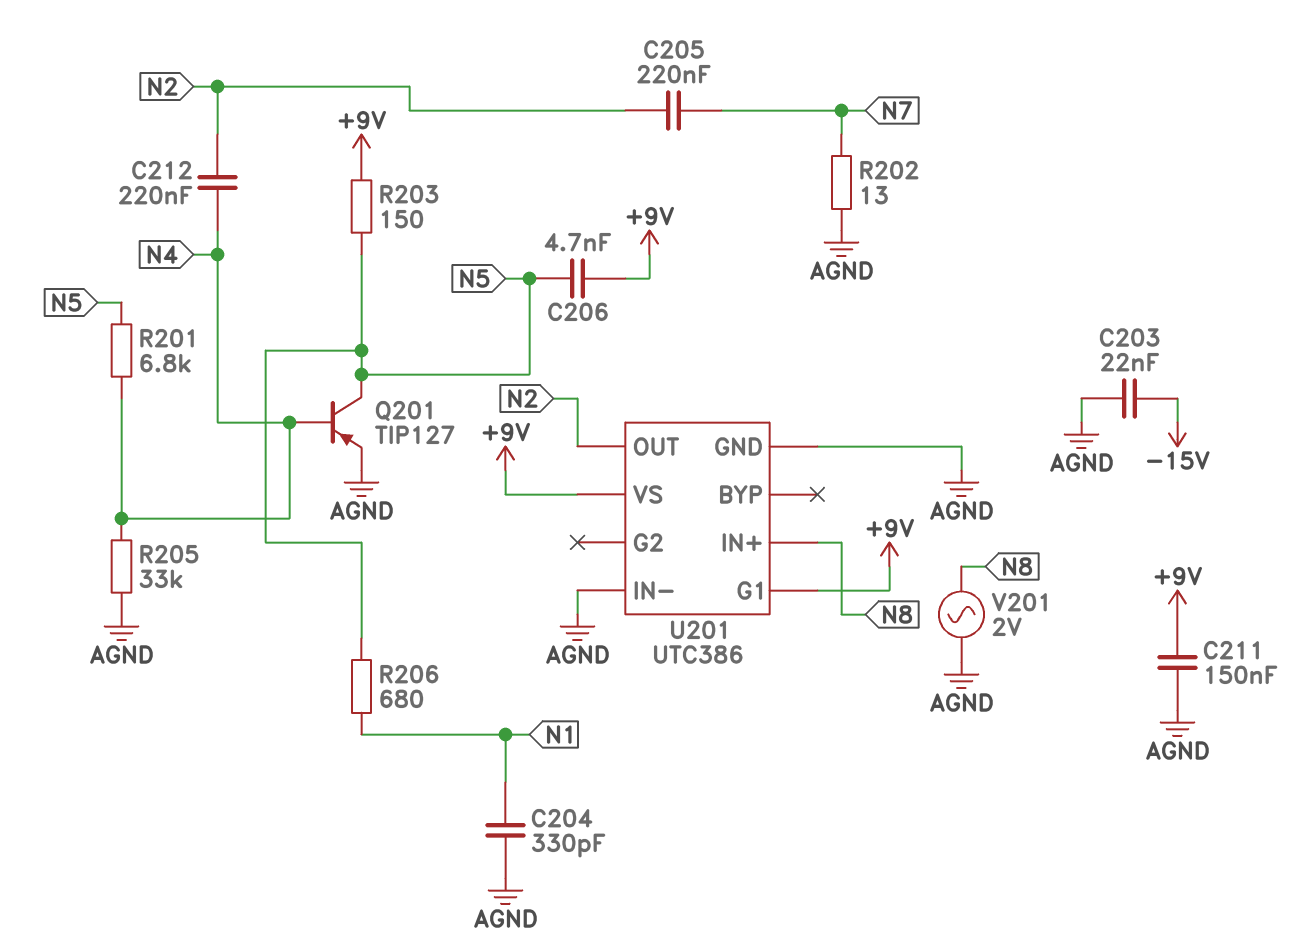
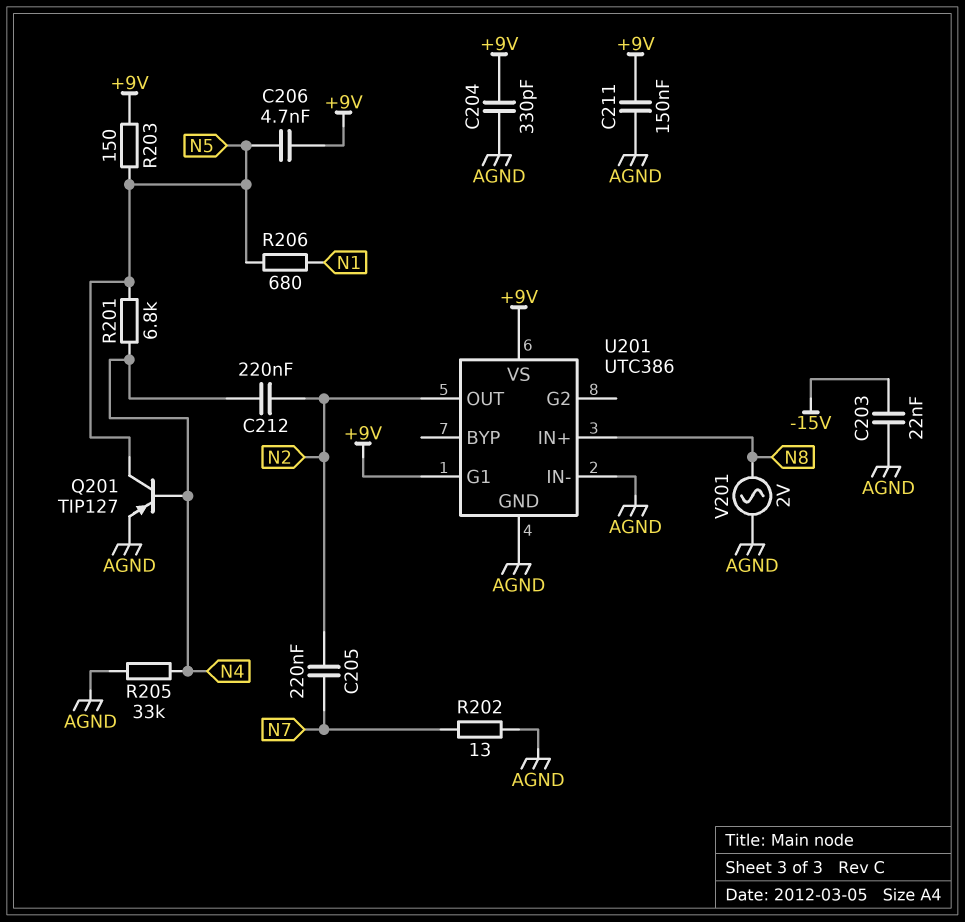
C204: 330pF (AGND, N1) -> 330pF (+9V, AGND)

